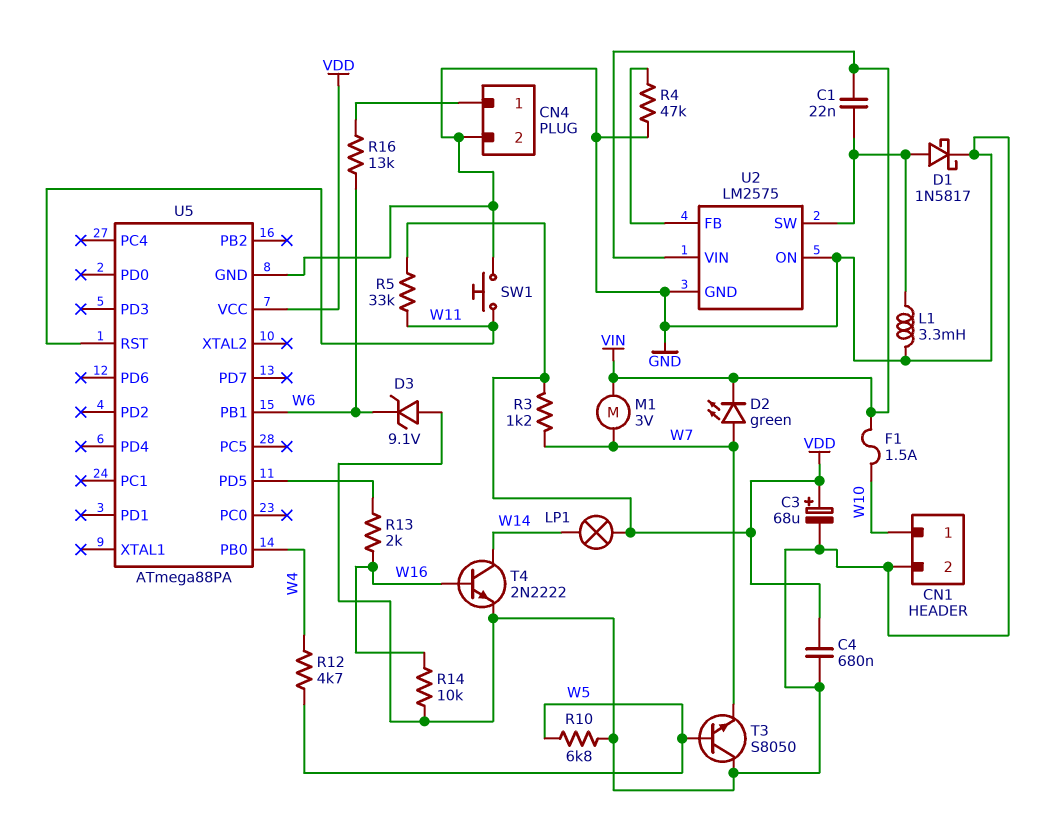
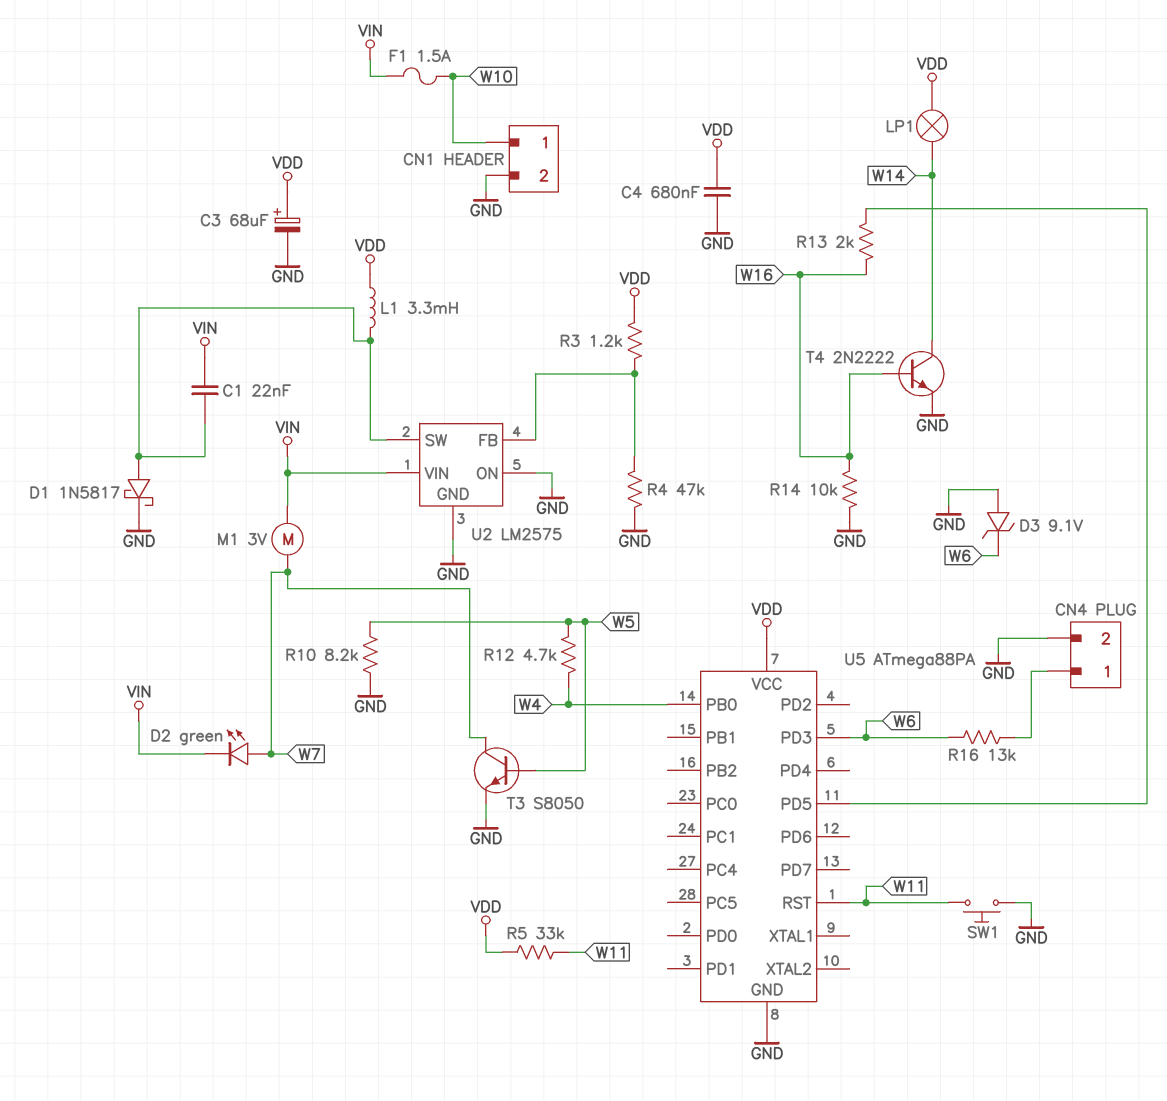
L1: 3.3mH (GND, U2/SW) -> 3.3mH (U2/SW, VDD)
R3: 1.2k (VDD, W7) -> 1.2k (U2/FB, VDD)
R10: 6.8k (GND, W5) -> 8.2k (GND, W5)
T3: NPN S8050 (B W5, C GND, E W7) -> NPN S8050 (B W5, C W7, E GND)
U5 pin PB1: W6 -> none
U5 pin PD3: none -> W6

